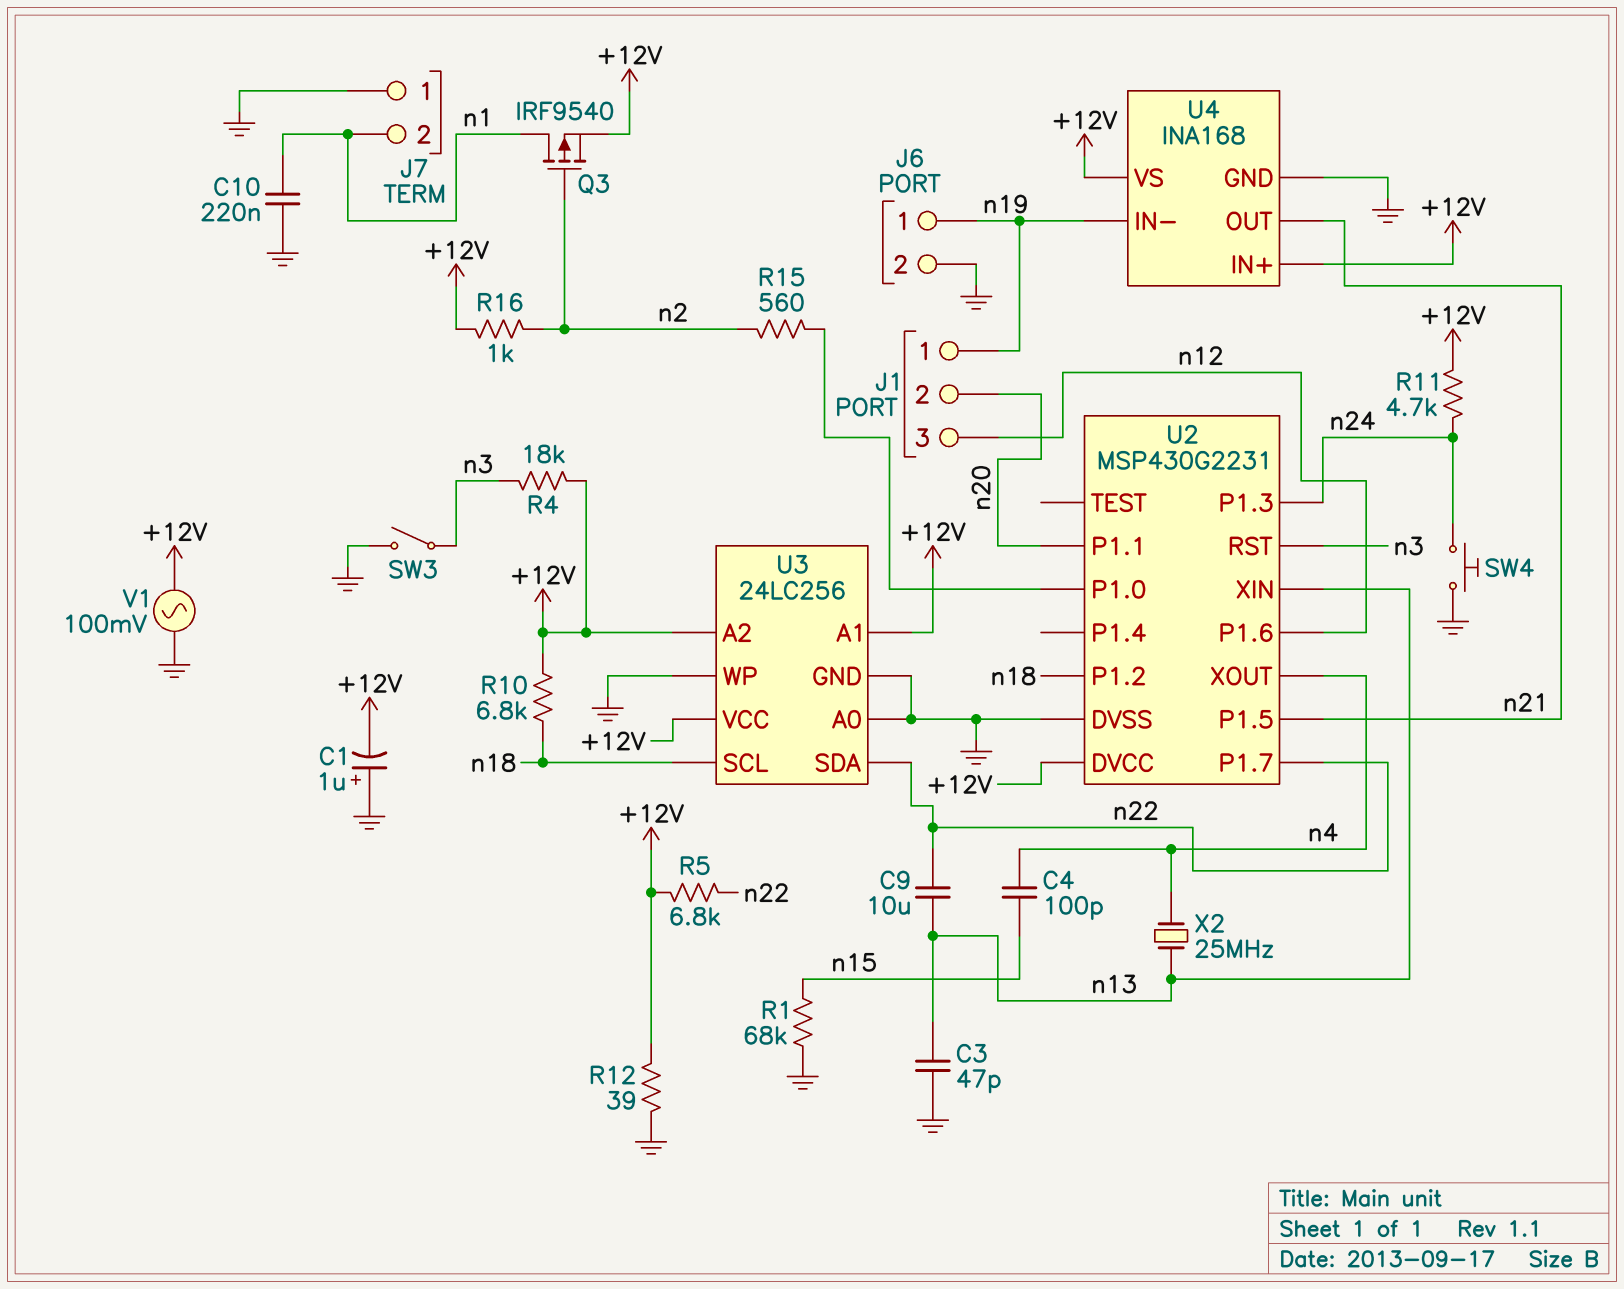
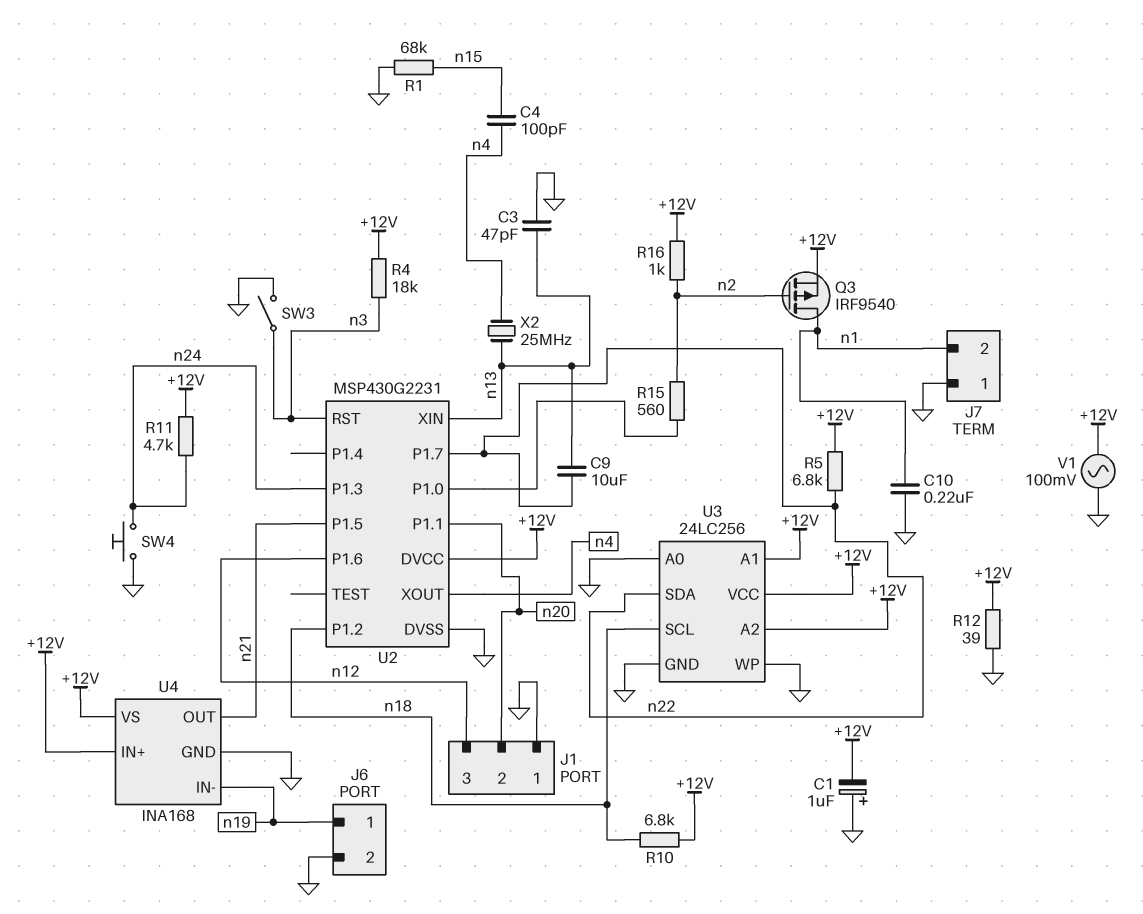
J1 pin 1: n19 -> GND

